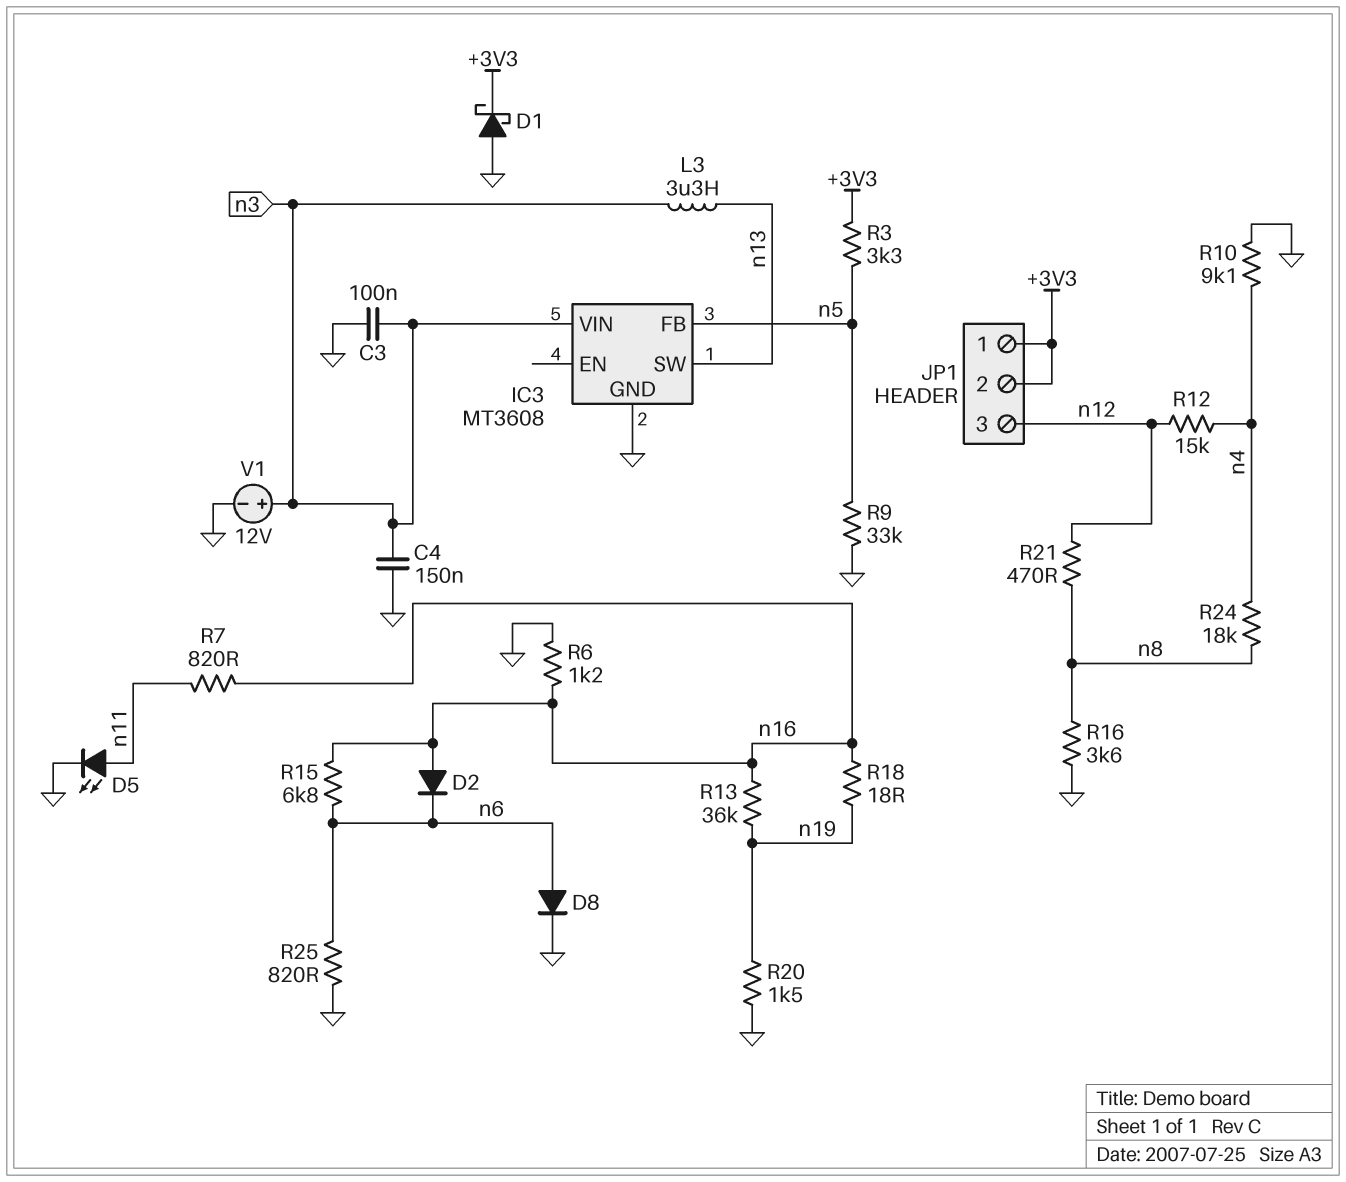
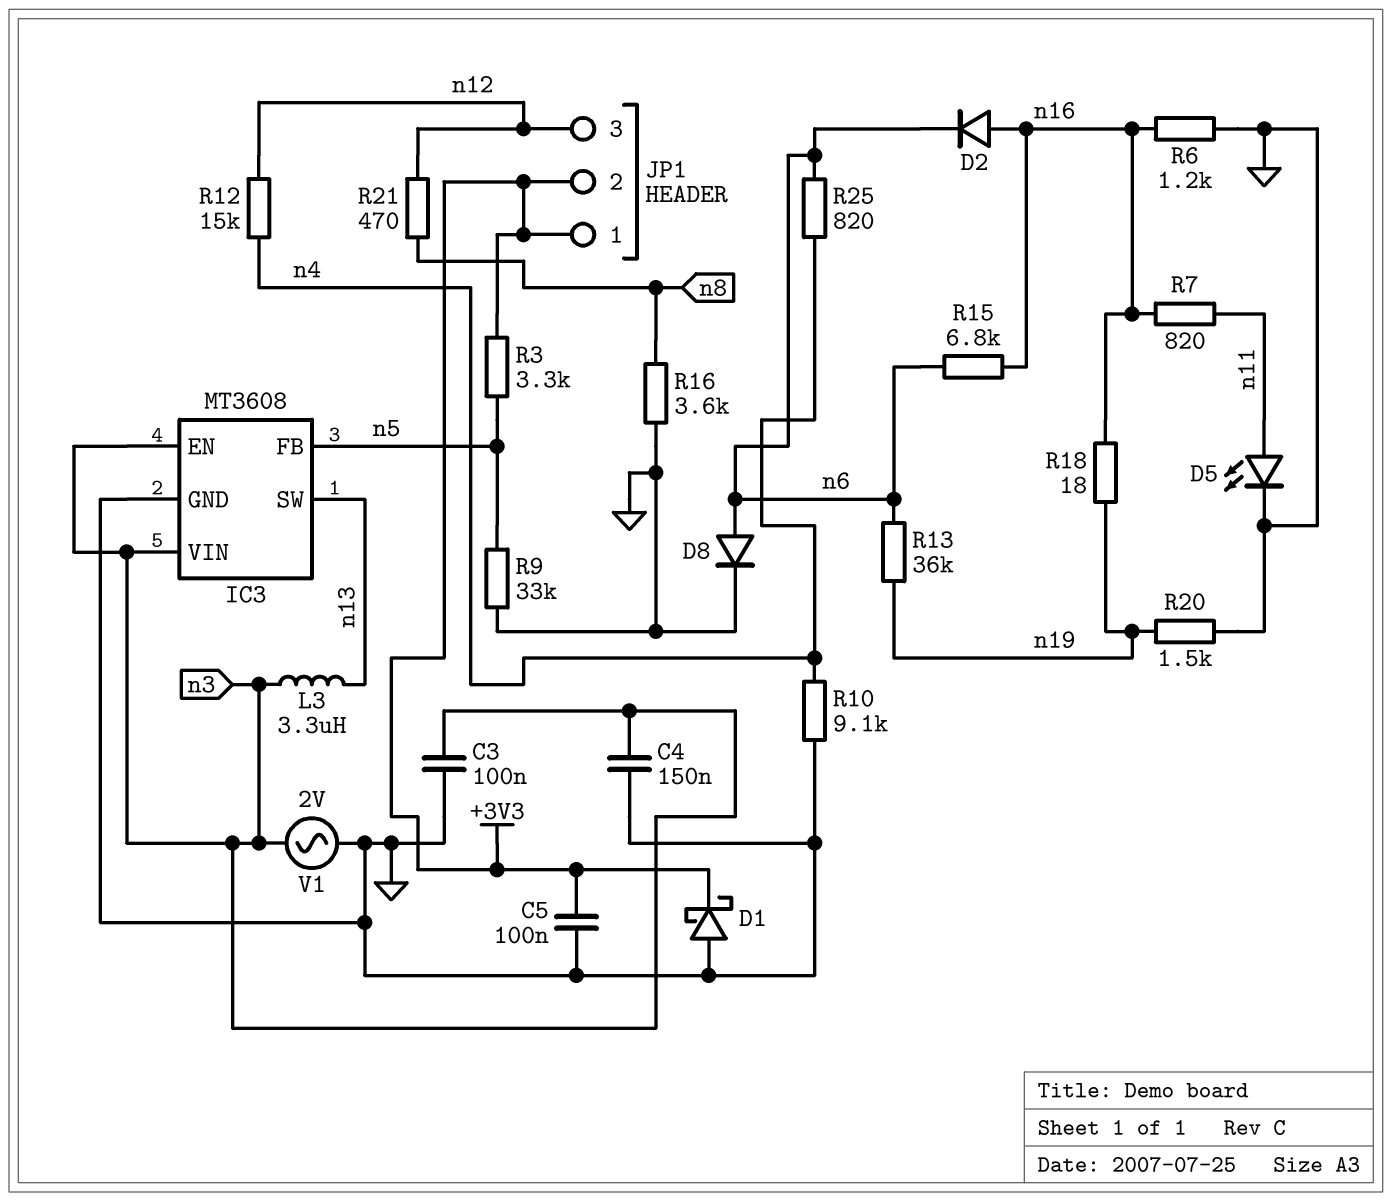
C5: none -> 100nF (+3V3, GND)
IC3 pin EN: none -> n3
R13: 36k (n16, n19) -> 36k (n6, n19)
R24: 18k (n4, n8) -> none
R25: 820 (GND, n6) -> 820 (n4, n6)
V1: 12V (plus n3, minus GND) -> AC 2V (GND, n3)

